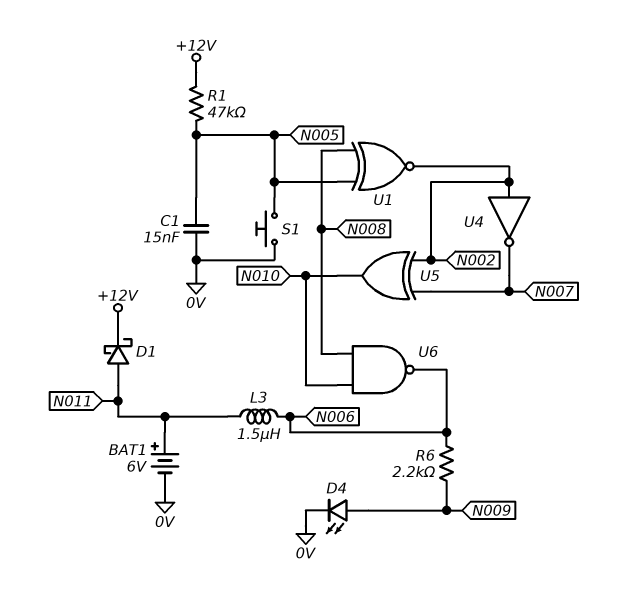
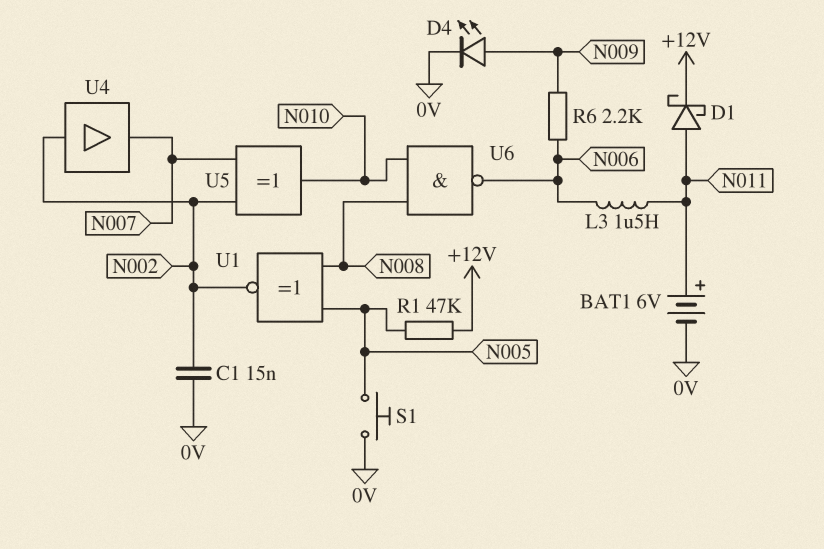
C1: 15nF (0V, N005) -> 15nF (0V, N002)
U4: NOT (in N002, out N007) -> buffer (in N002, out N007)

